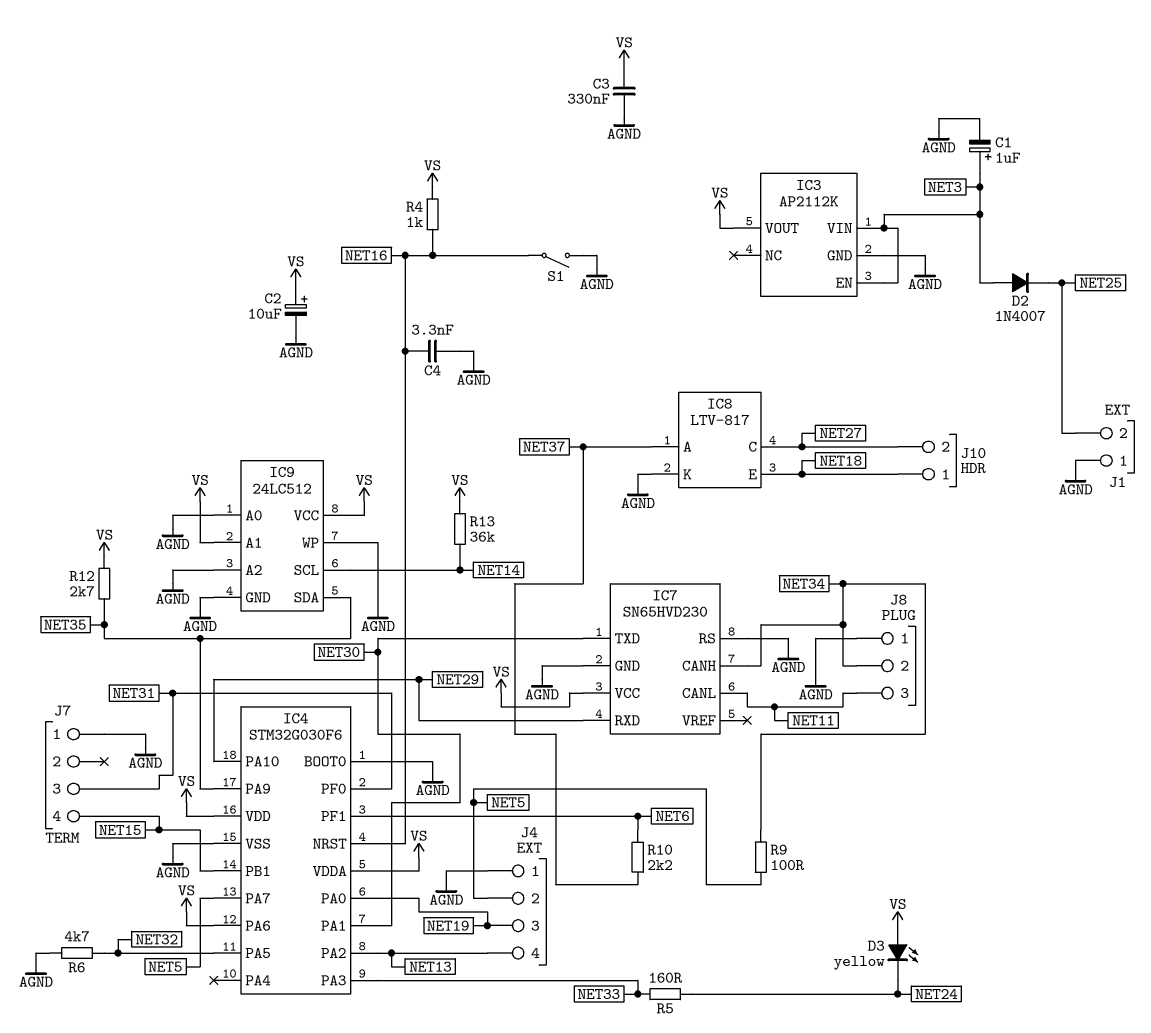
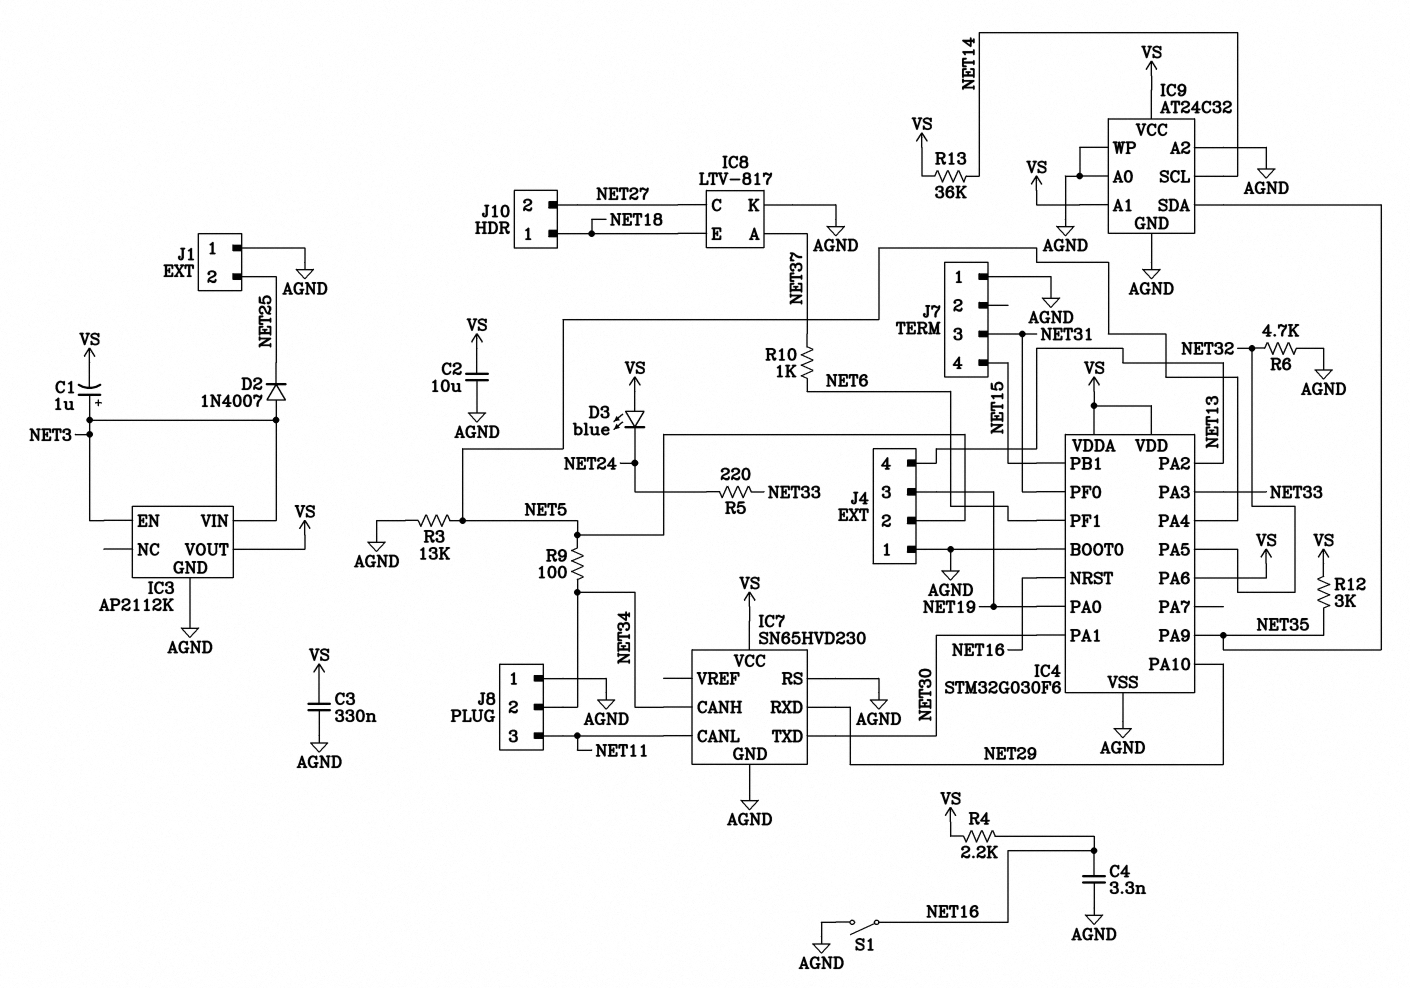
C1: 1uF (plus NET3, minus AGND) -> 1uF (plus NET3, minus VS)
C2: 10uF (plus VS, minus AGND) -> 10uF (AGND, VS)
D3: LED yellow (A VS, K NET24) -> LED blue (A VS, K NET24)
IC4 pin PA4: none -> NET5
IC4 pin PA7: NET5 -> none
IC9: 24LC512 -> AT24C32
R3: none -> 13k (AGND, NET5)
R4: 1k (NET16, VS) -> 2.2k (NET16, VS)
R5: 160 (NET24, NET33) -> 220 (NET24, NET33)
R10: 2.2k (NET6, NET37) -> 1k (NET6, NET37)
R12: 2.7k (NET35, VS) -> 3k (NET35, VS)

